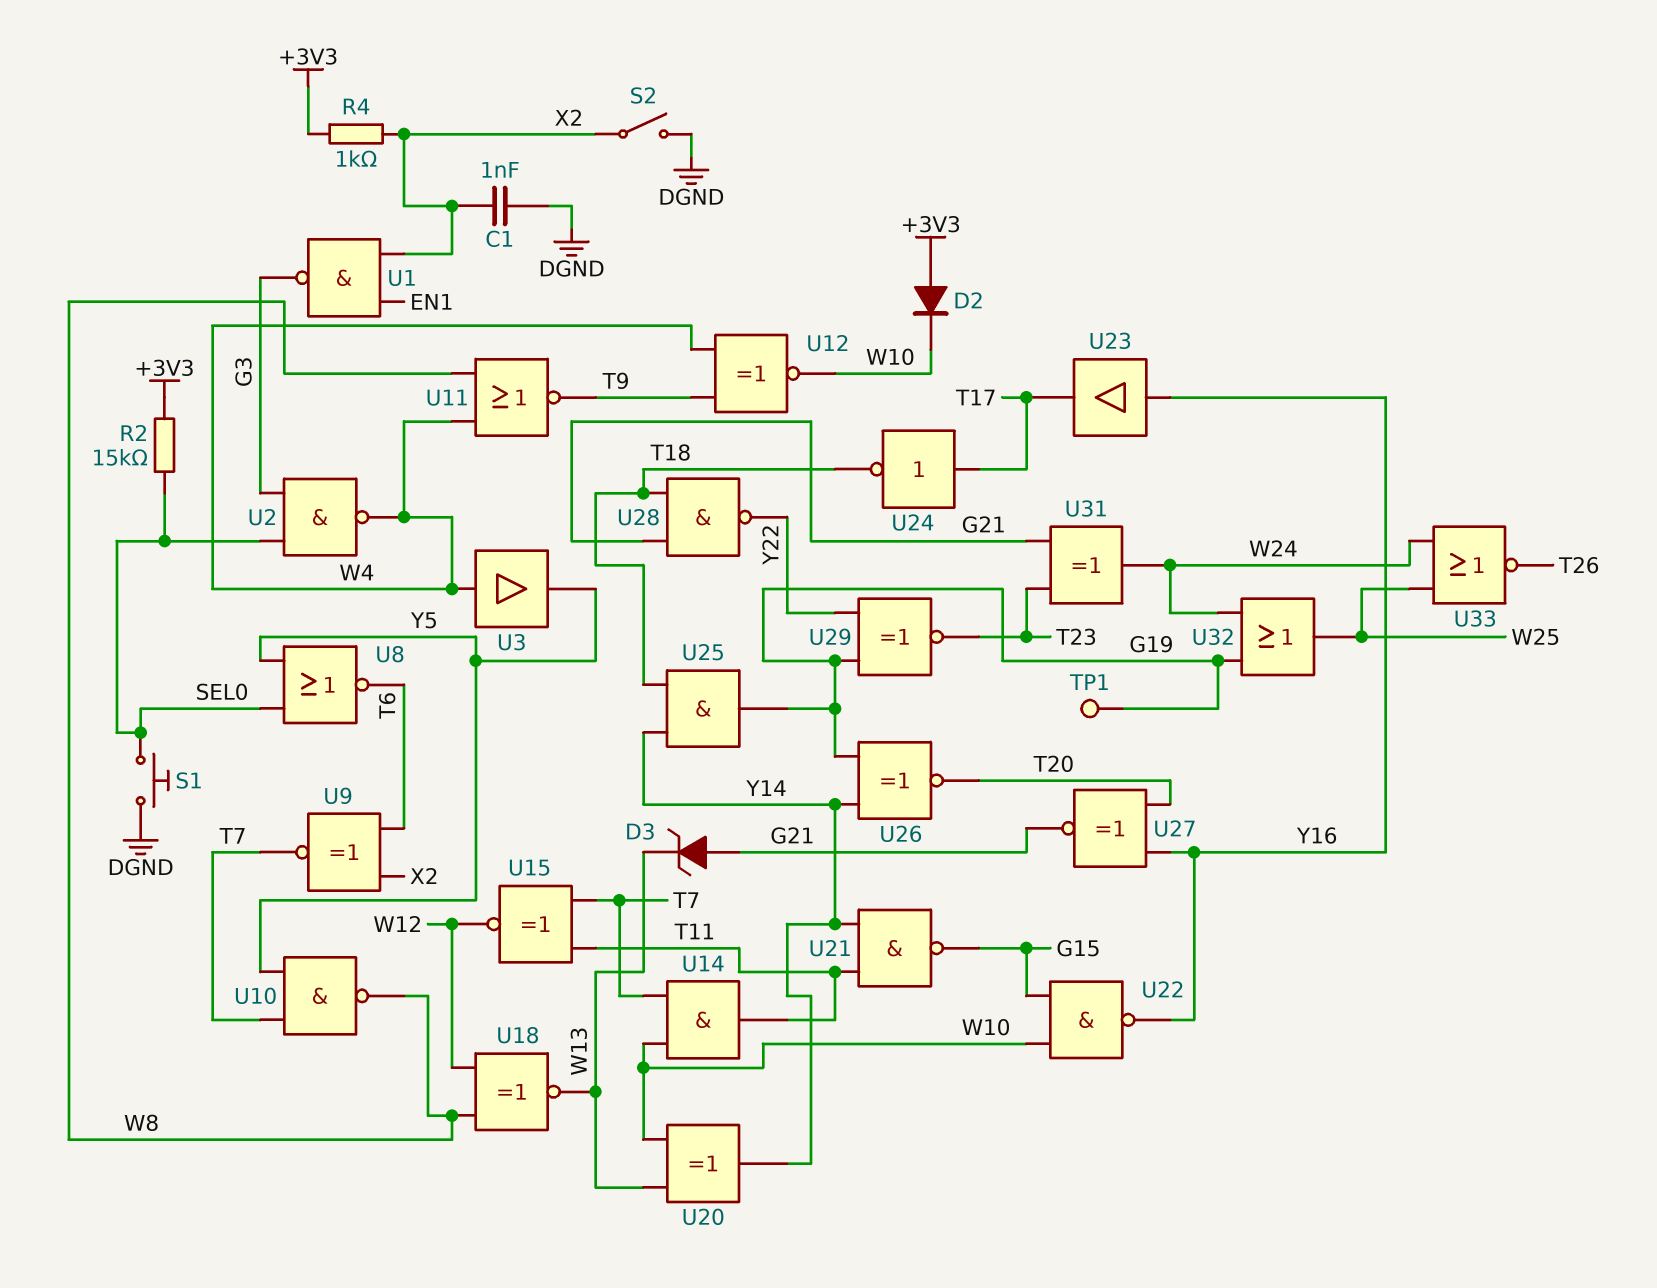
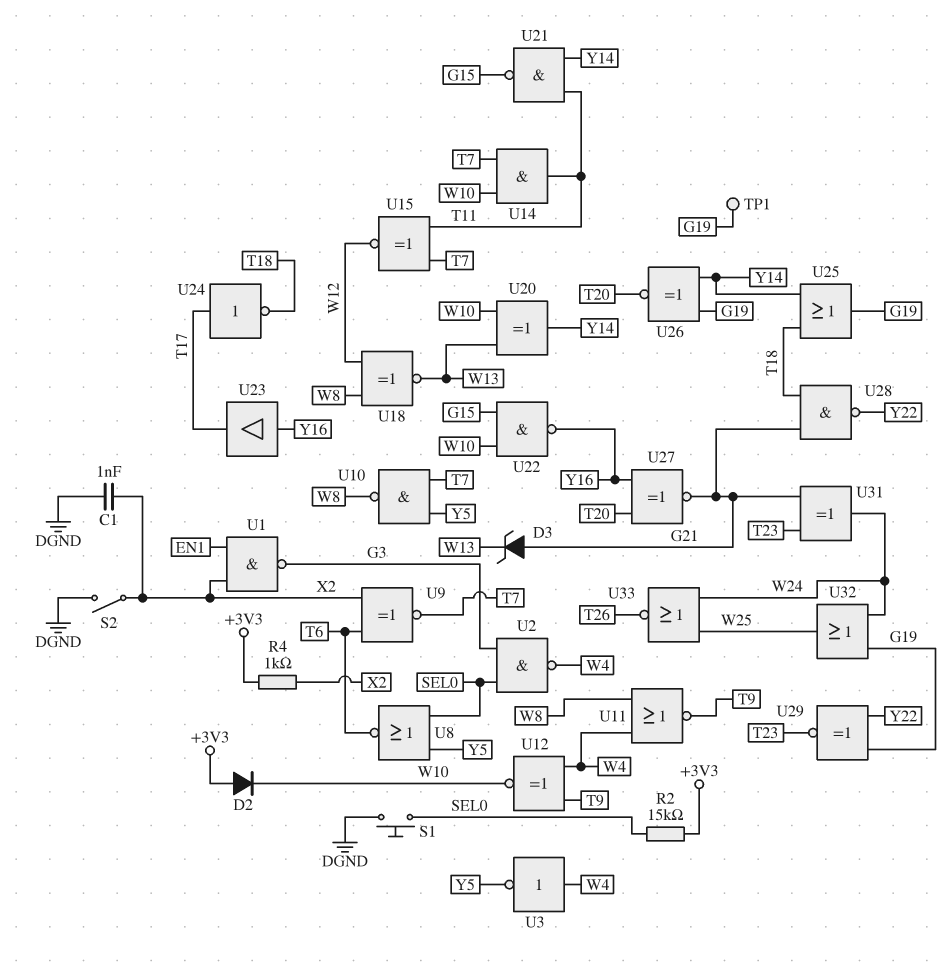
U3: buffer (in W4, out Y5) -> NOT (in W4, out Y5)
U25: AND (in T18, in Y14, out G19) -> OR (in T18, in Y14, out G19)

